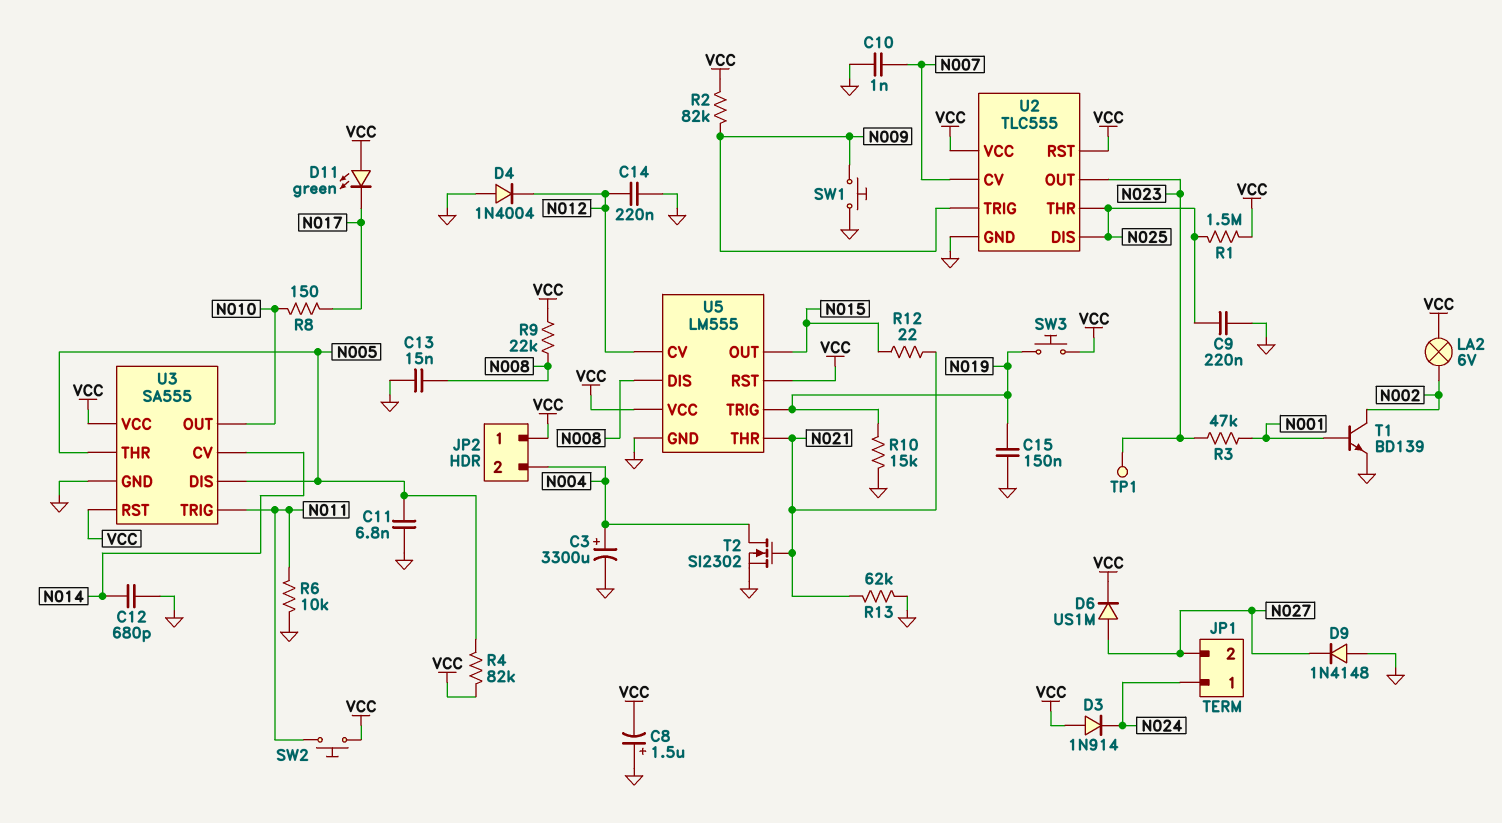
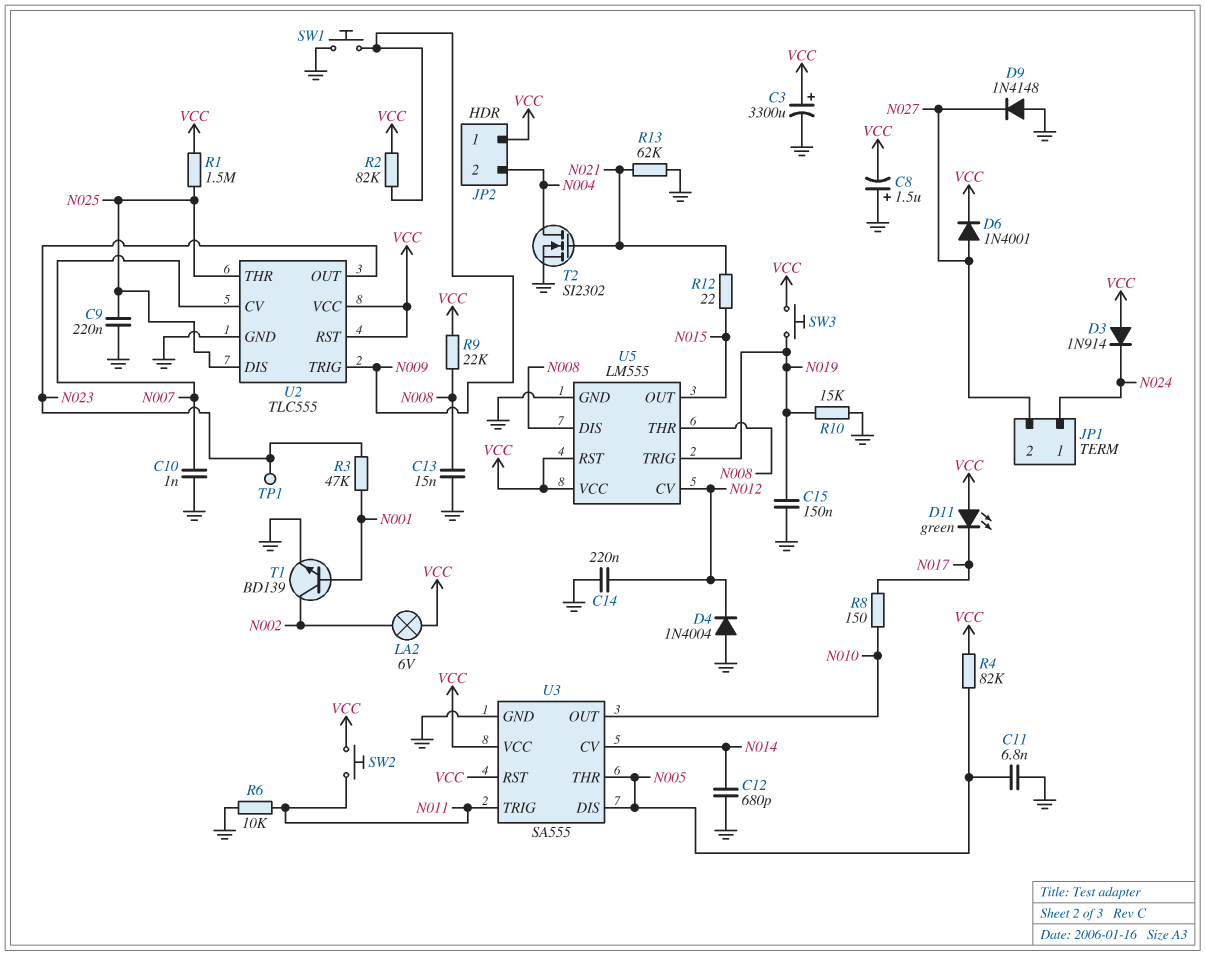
C3: 3300uF (plus N004, minus GND) -> 3300uF (plus VCC, minus GND)
D6: diode US1M (A N027, K VCC) -> diode 1N4001 (A N027, K VCC)
U5 pin THR: N021 -> N008

